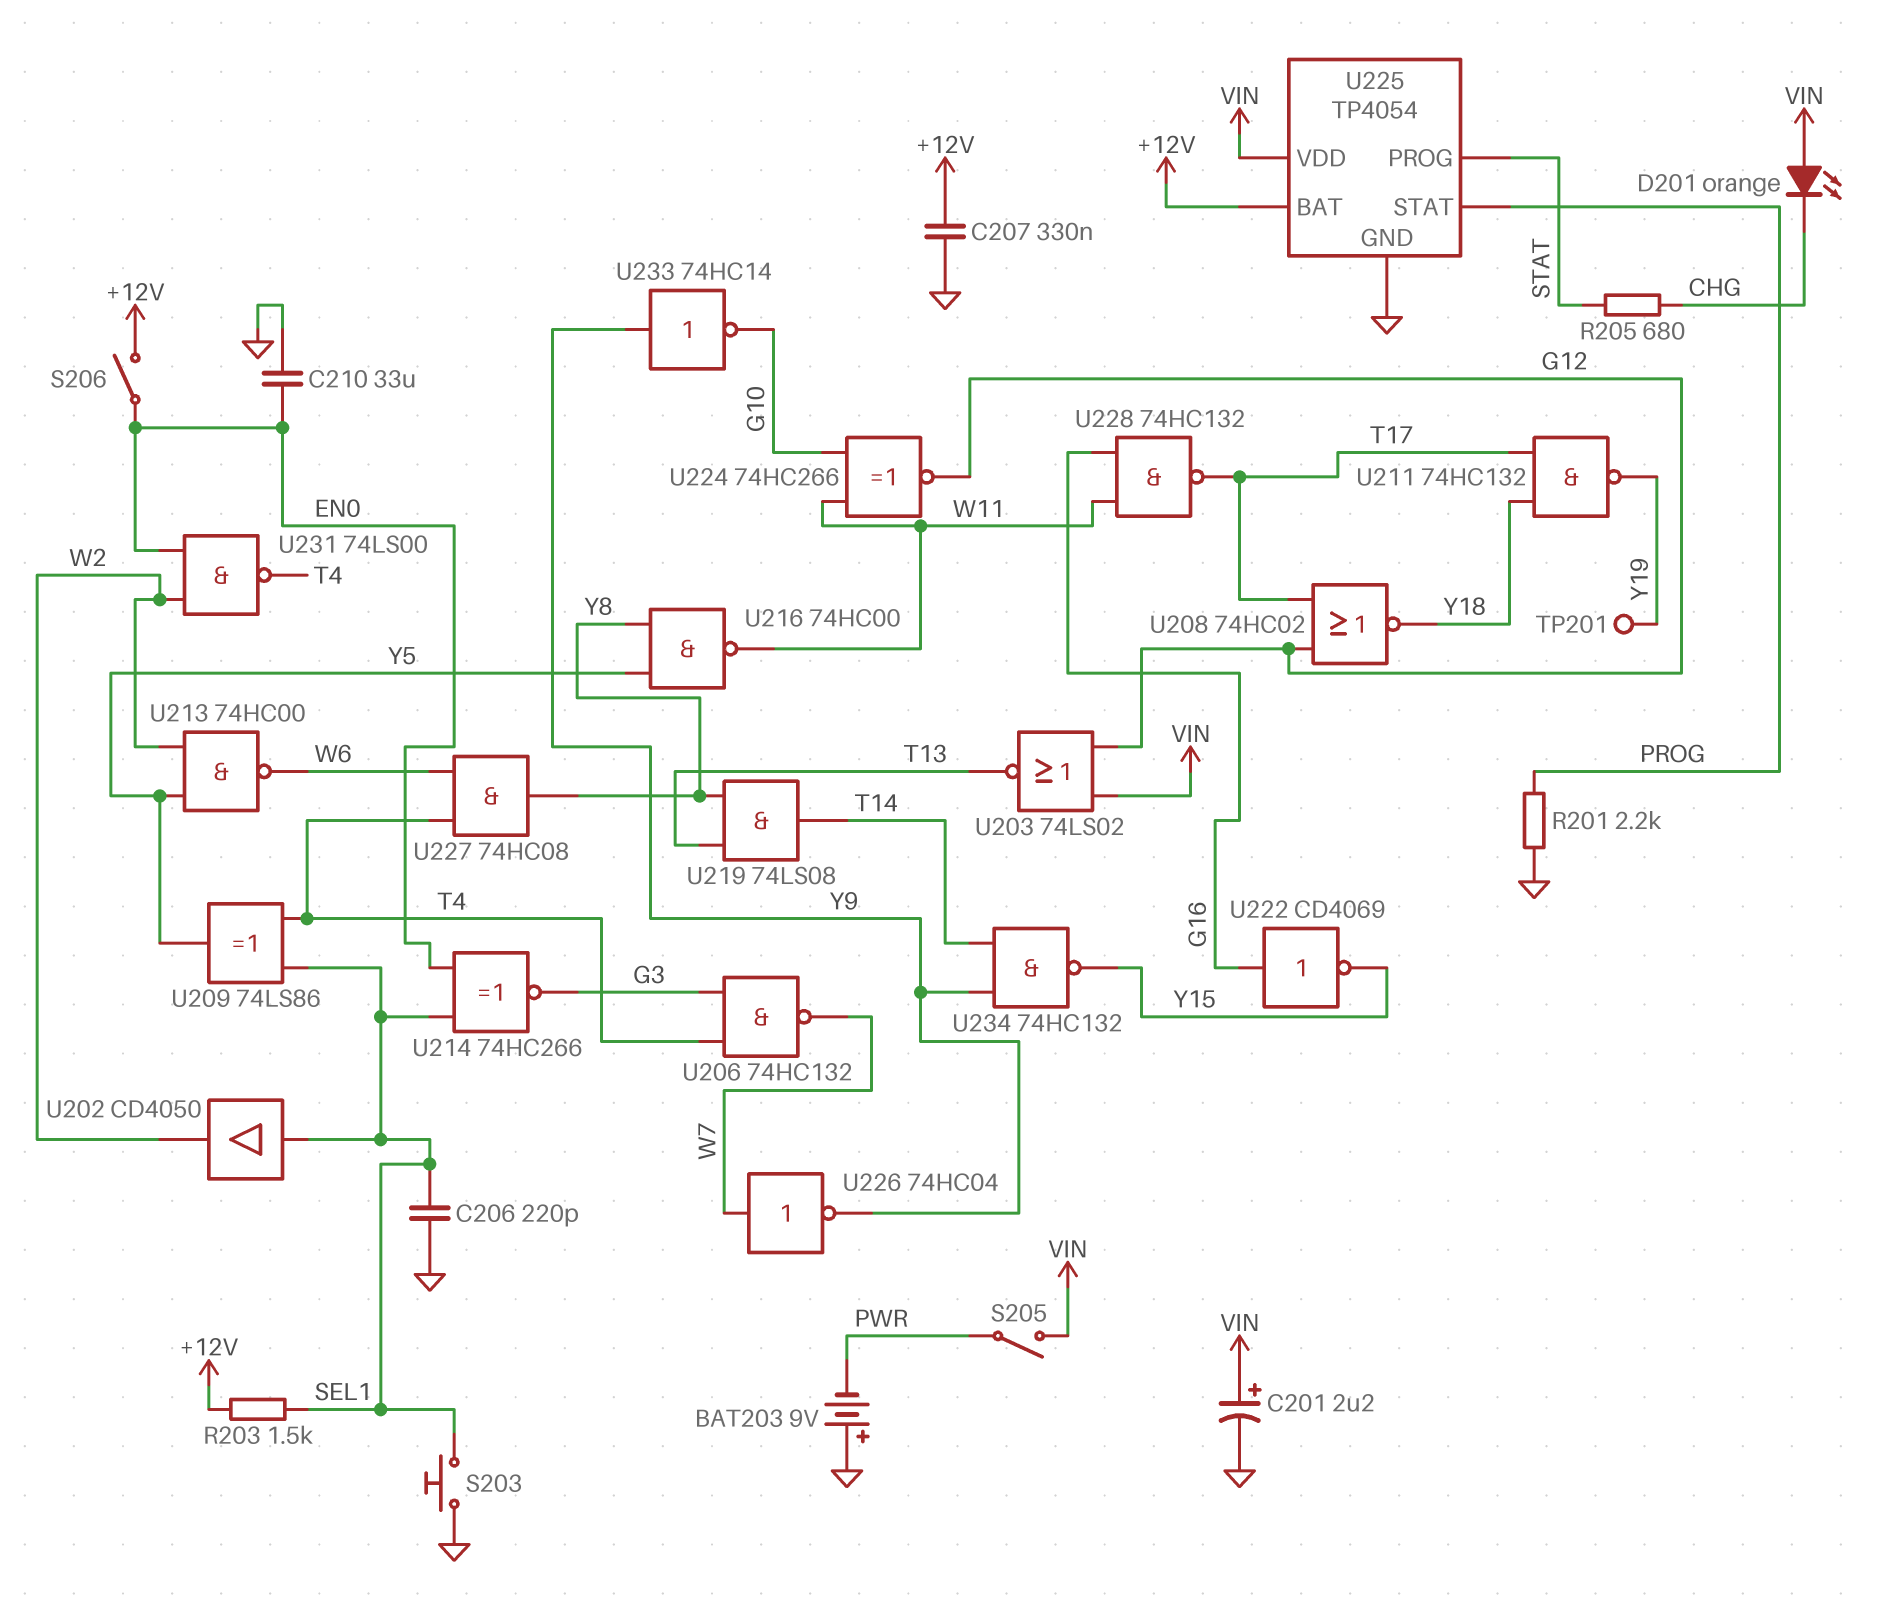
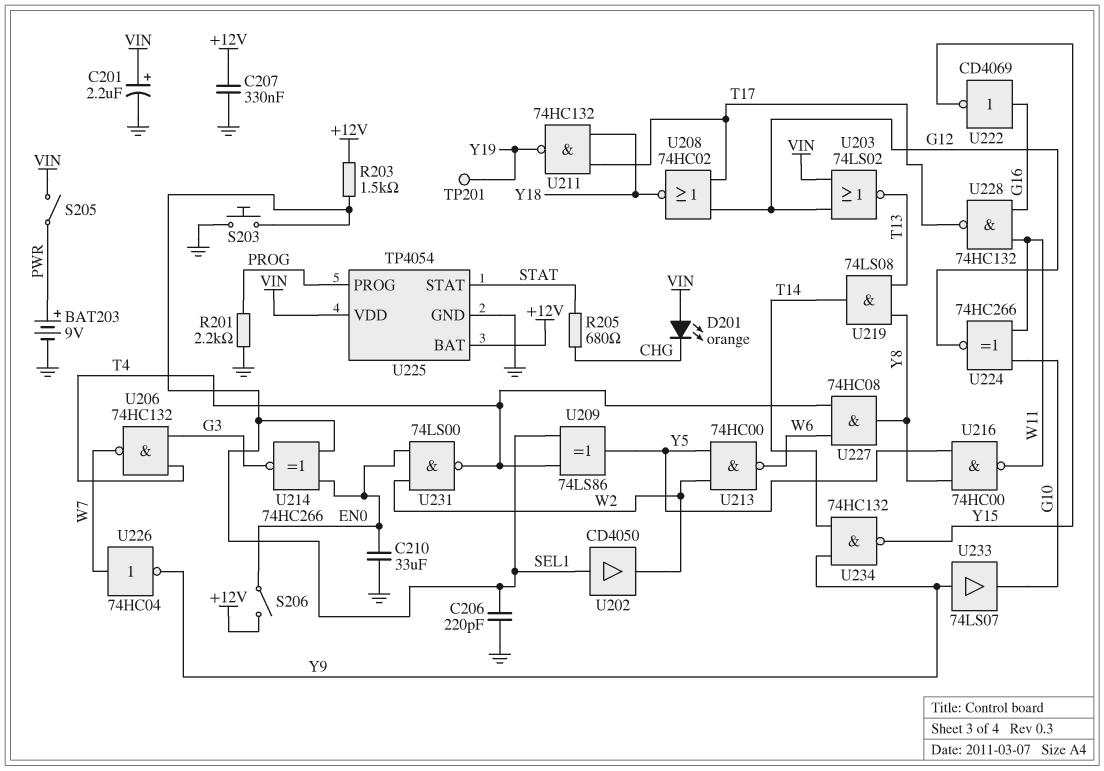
BAT203: 9V (plus GND, minus PWR) -> 9V (plus PWR, minus GND)
U225 pin PROG: STAT -> PROG
U225 pin STAT: PROG -> STAT
U233: NOT 74HC14 (in Y9, out G10) -> buffer 74LS07 (in Y9, out G10)

